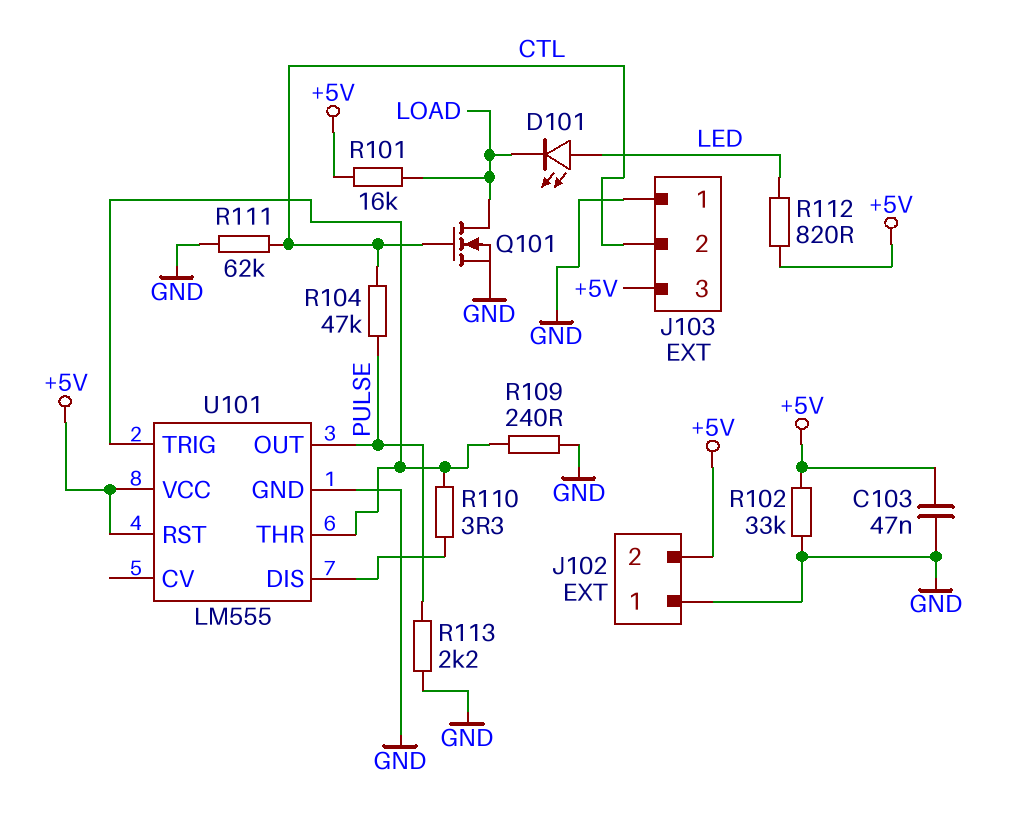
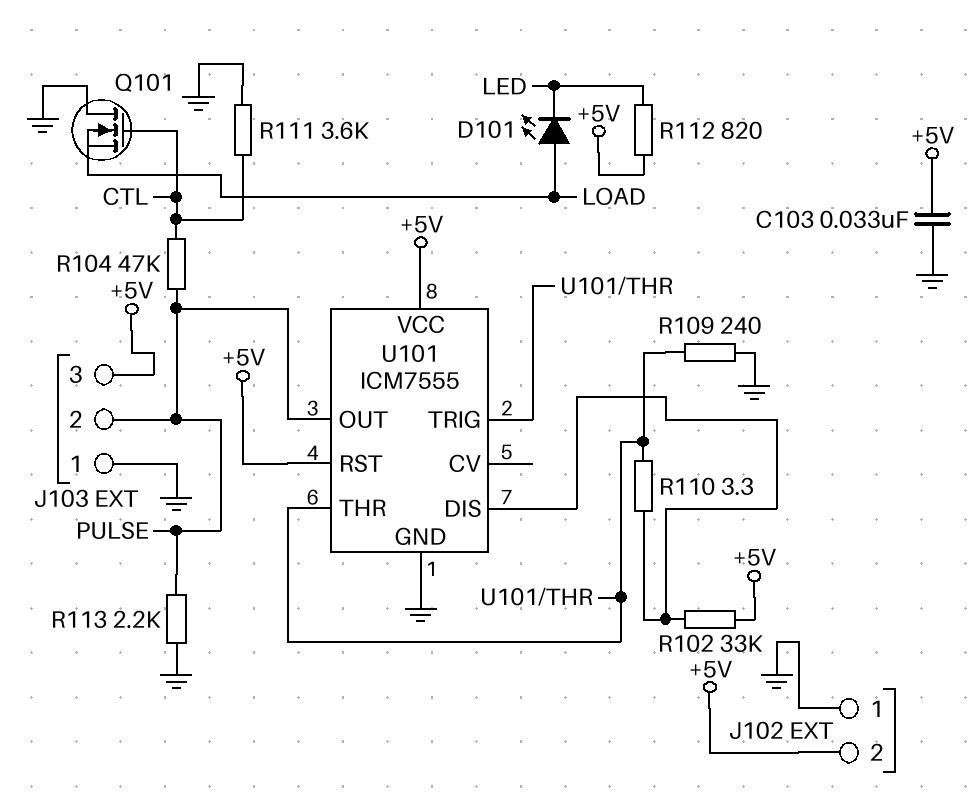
C103: 47nF (+5V, GND) -> 33nF (+5V, GND)
D101: LED (A LED, K LOAD) -> LED (A LOAD, K LED)
J103 pin 2: CTL -> PULSE
Q101: NMOS (G CTL, D LOAD, S GND) -> NMOS (G CTL, D GND, S LOAD)
R101: 16k (+5V, LOAD) -> none
R102: 33k (+5V, GND) -> 33k (+5V, U101/DIS)
R111: 62k (CTL, GND) -> 3.6k (CTL, GND)
U101: LM555 -> ICM7555

